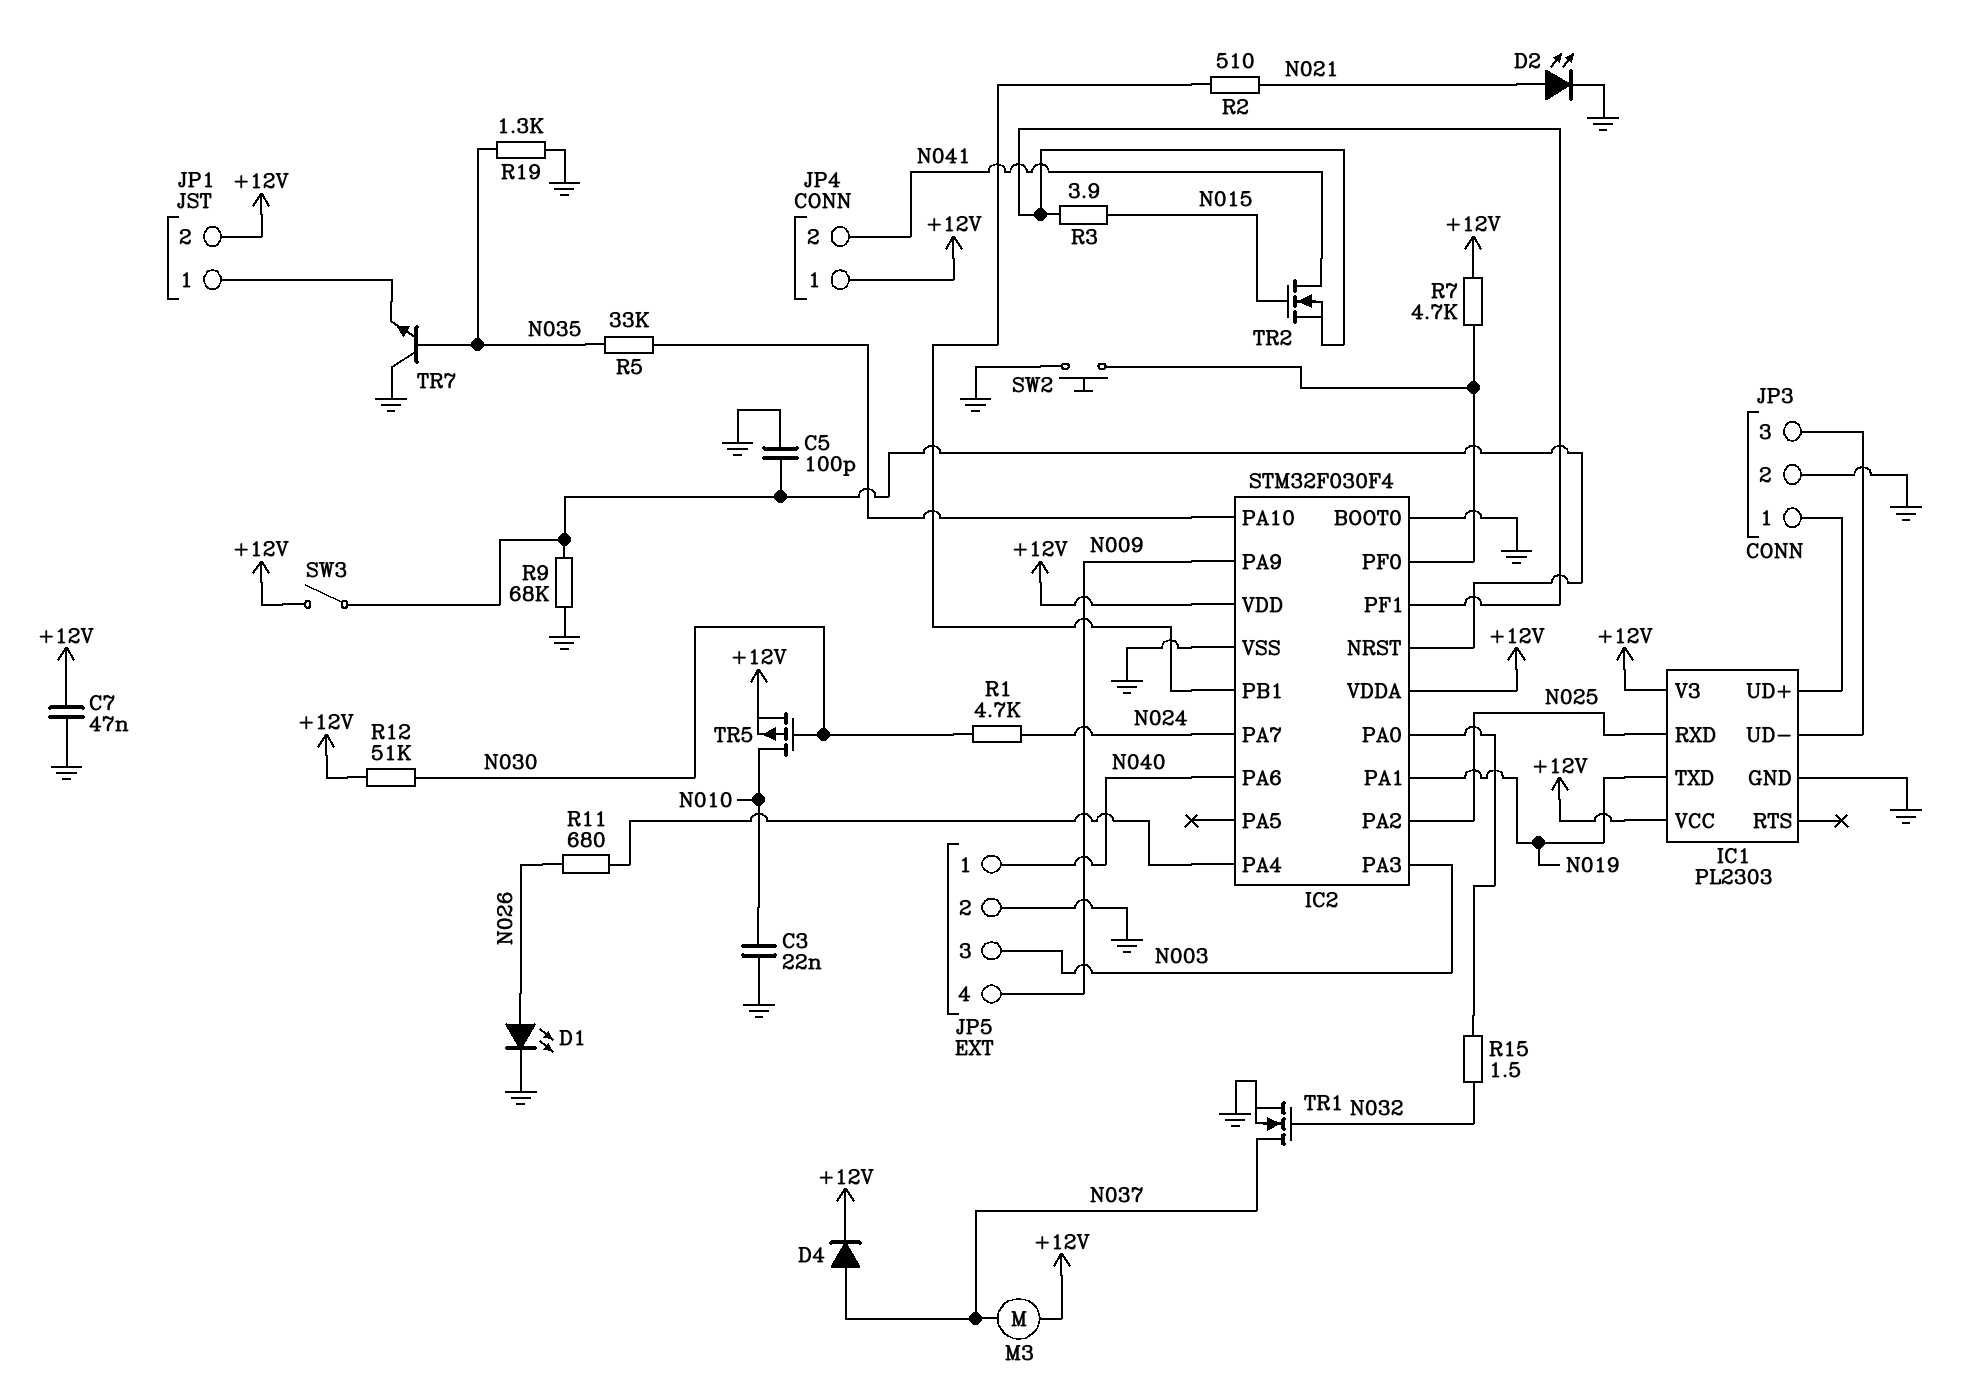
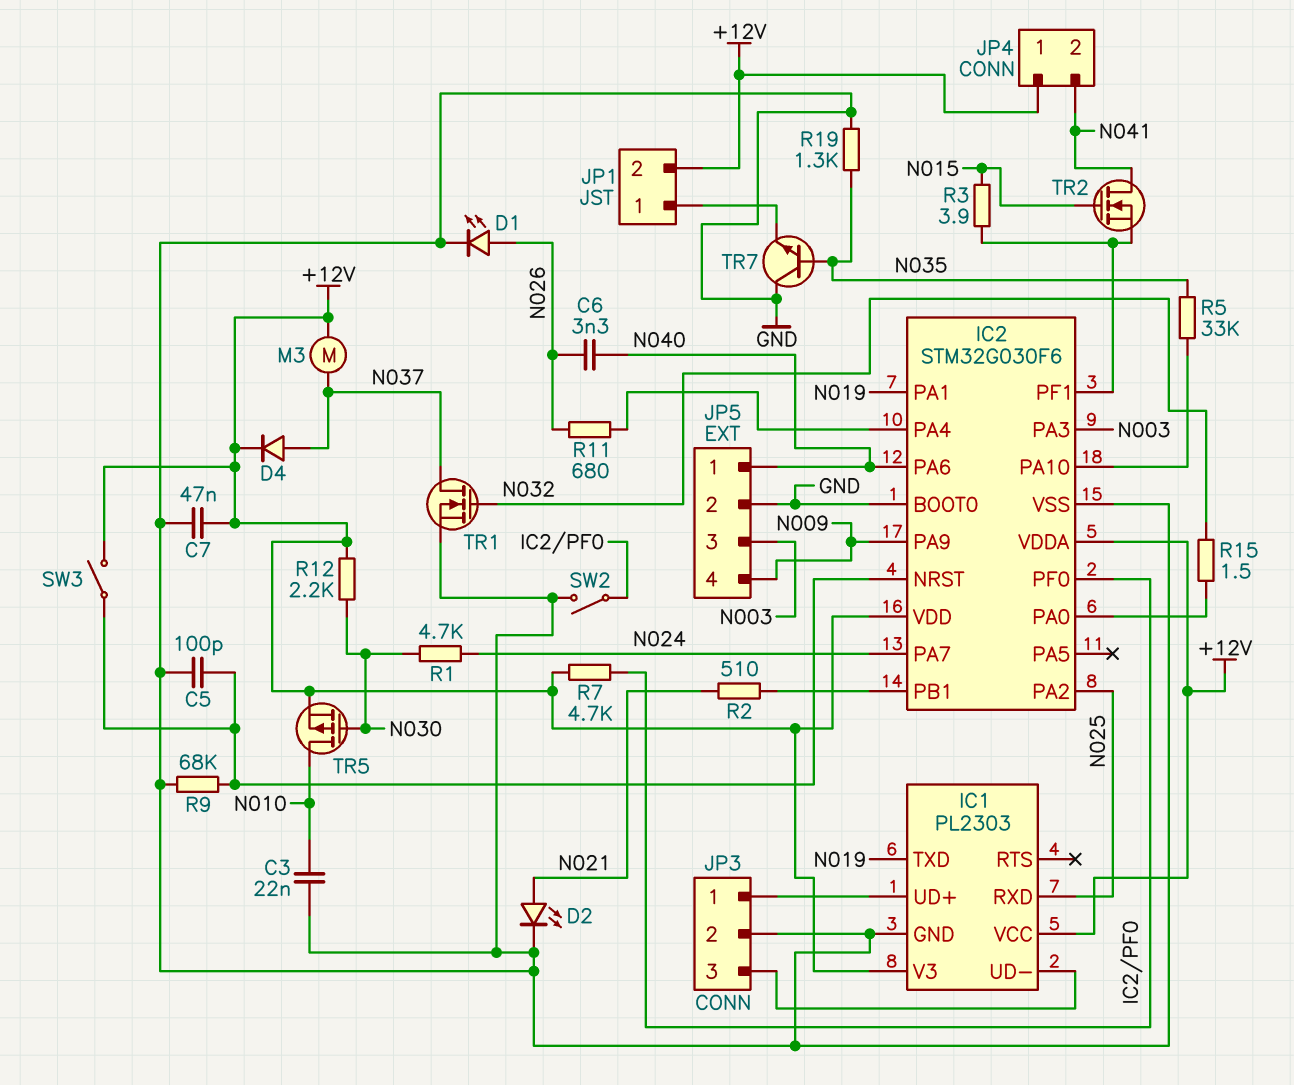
C6: none -> 3.3nF (N026, N040)
IC2: STM32F030F4 -> STM32G030F6
R12: 51k (+12V, N030) -> 2.2k (+12V, N030)
SW2: button (GND, IC2/PF0) -> switch (GND, IC2/PF0)

